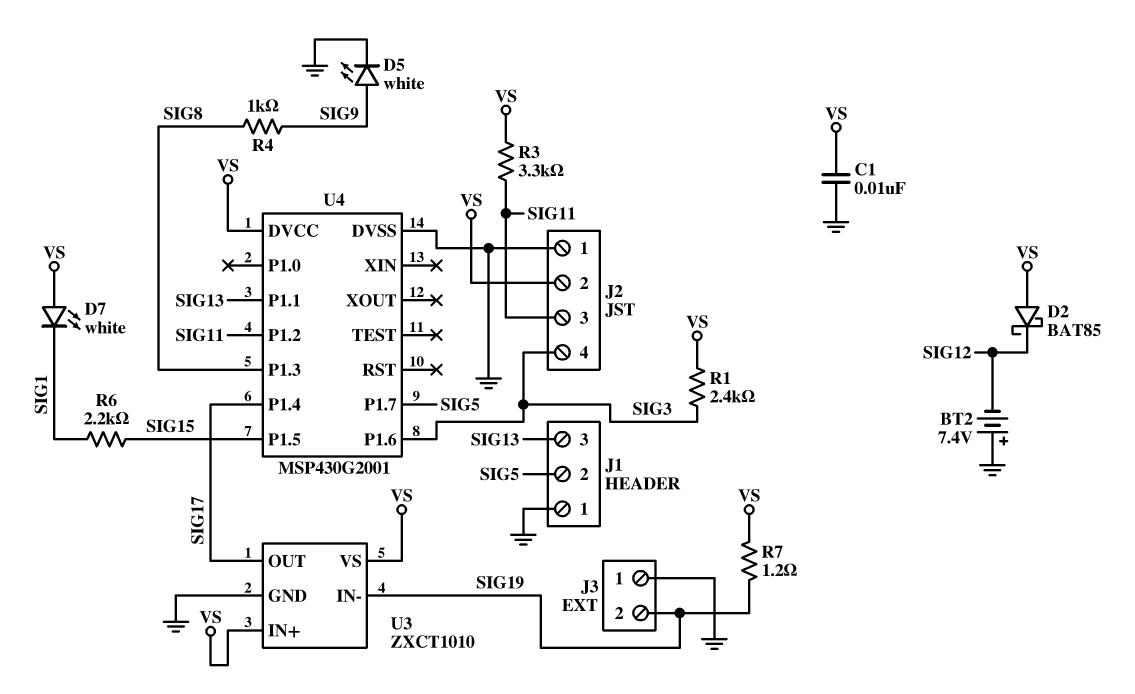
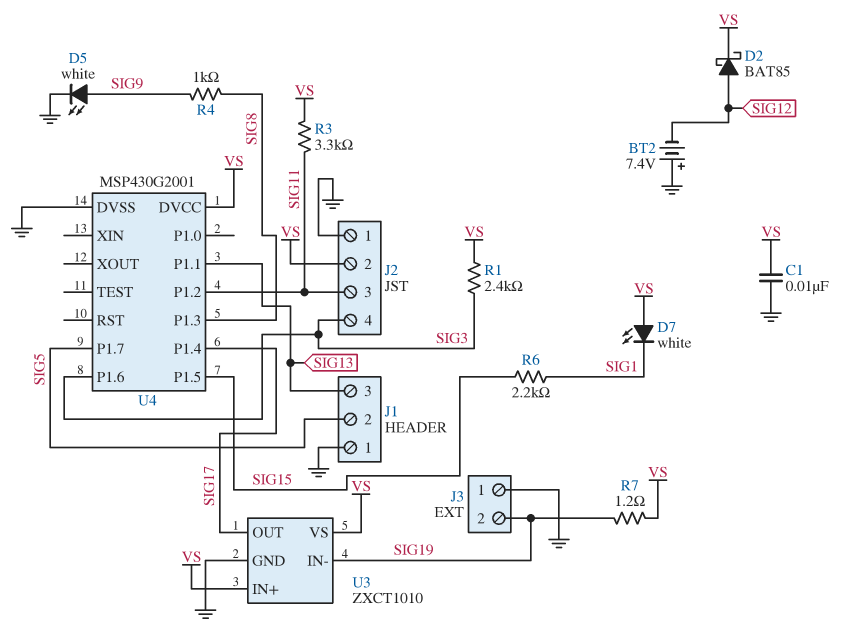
D2: schottky BAT85 (A VS, K SIG12) -> schottky BAT85 (A SIG12, K VS)

